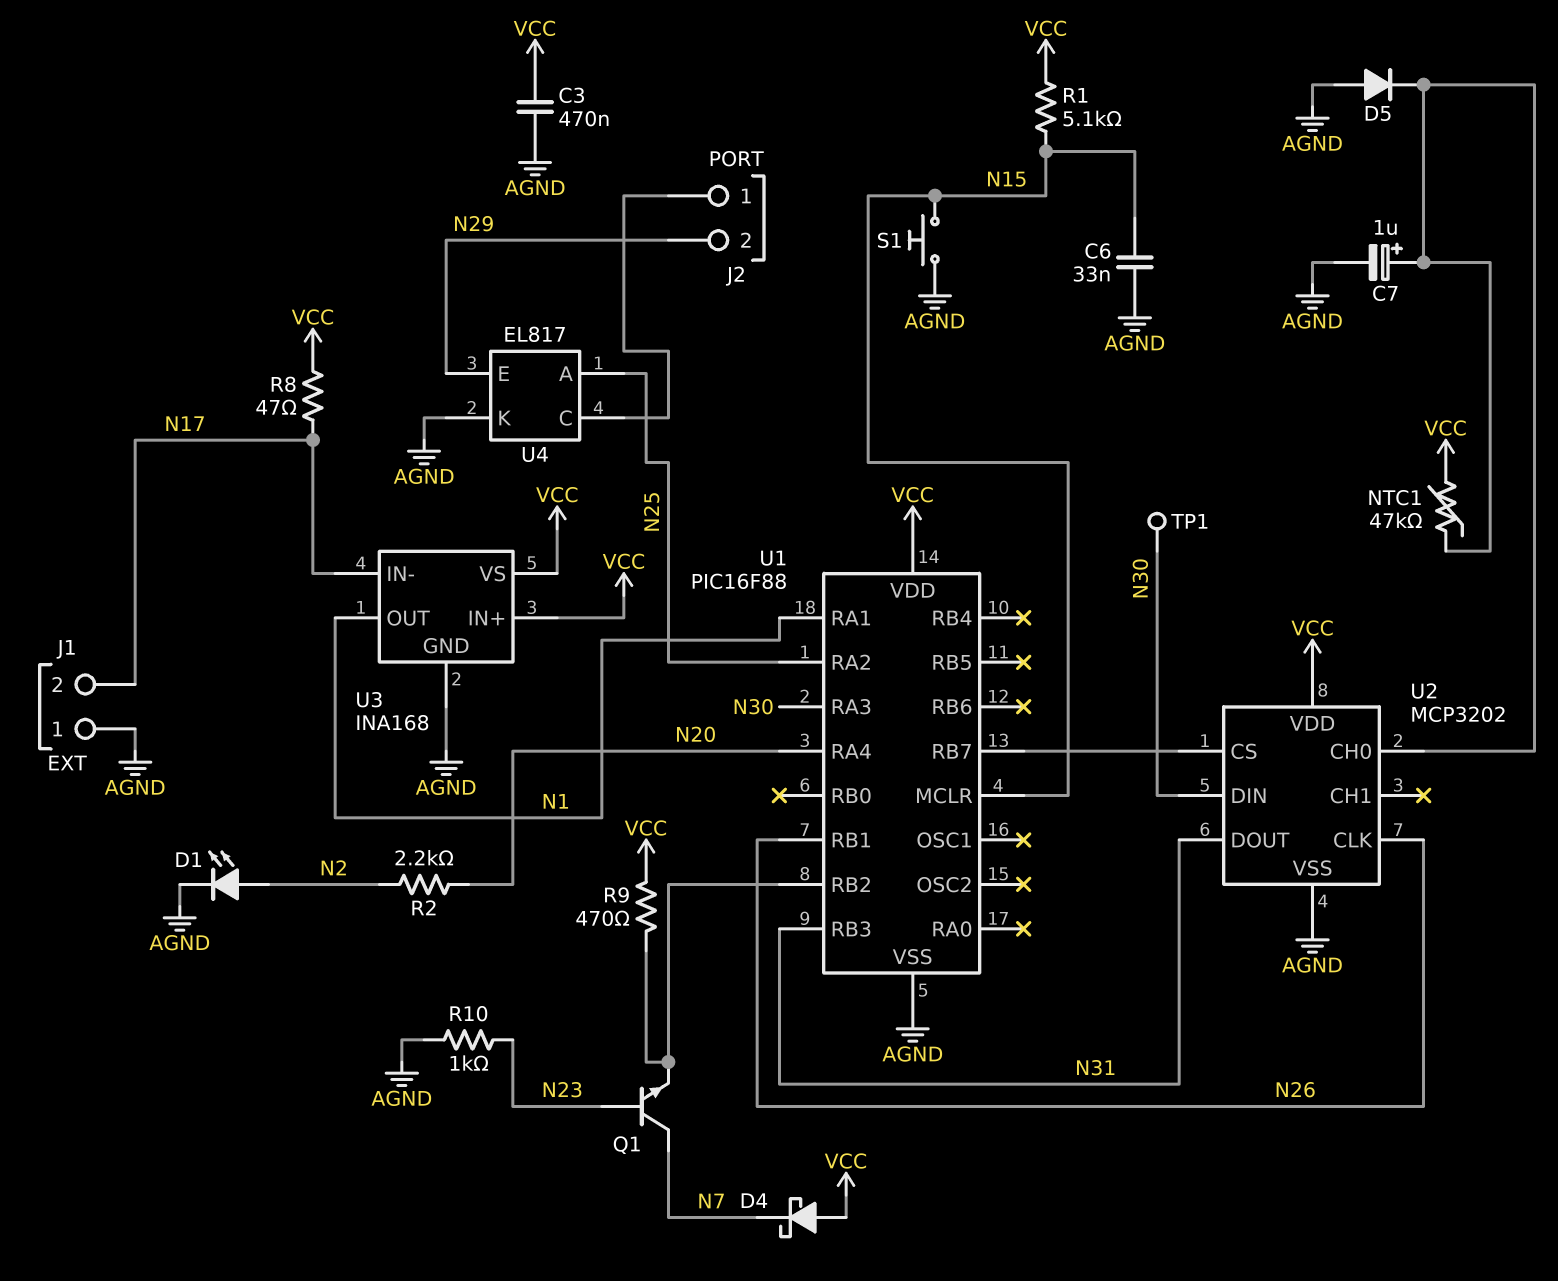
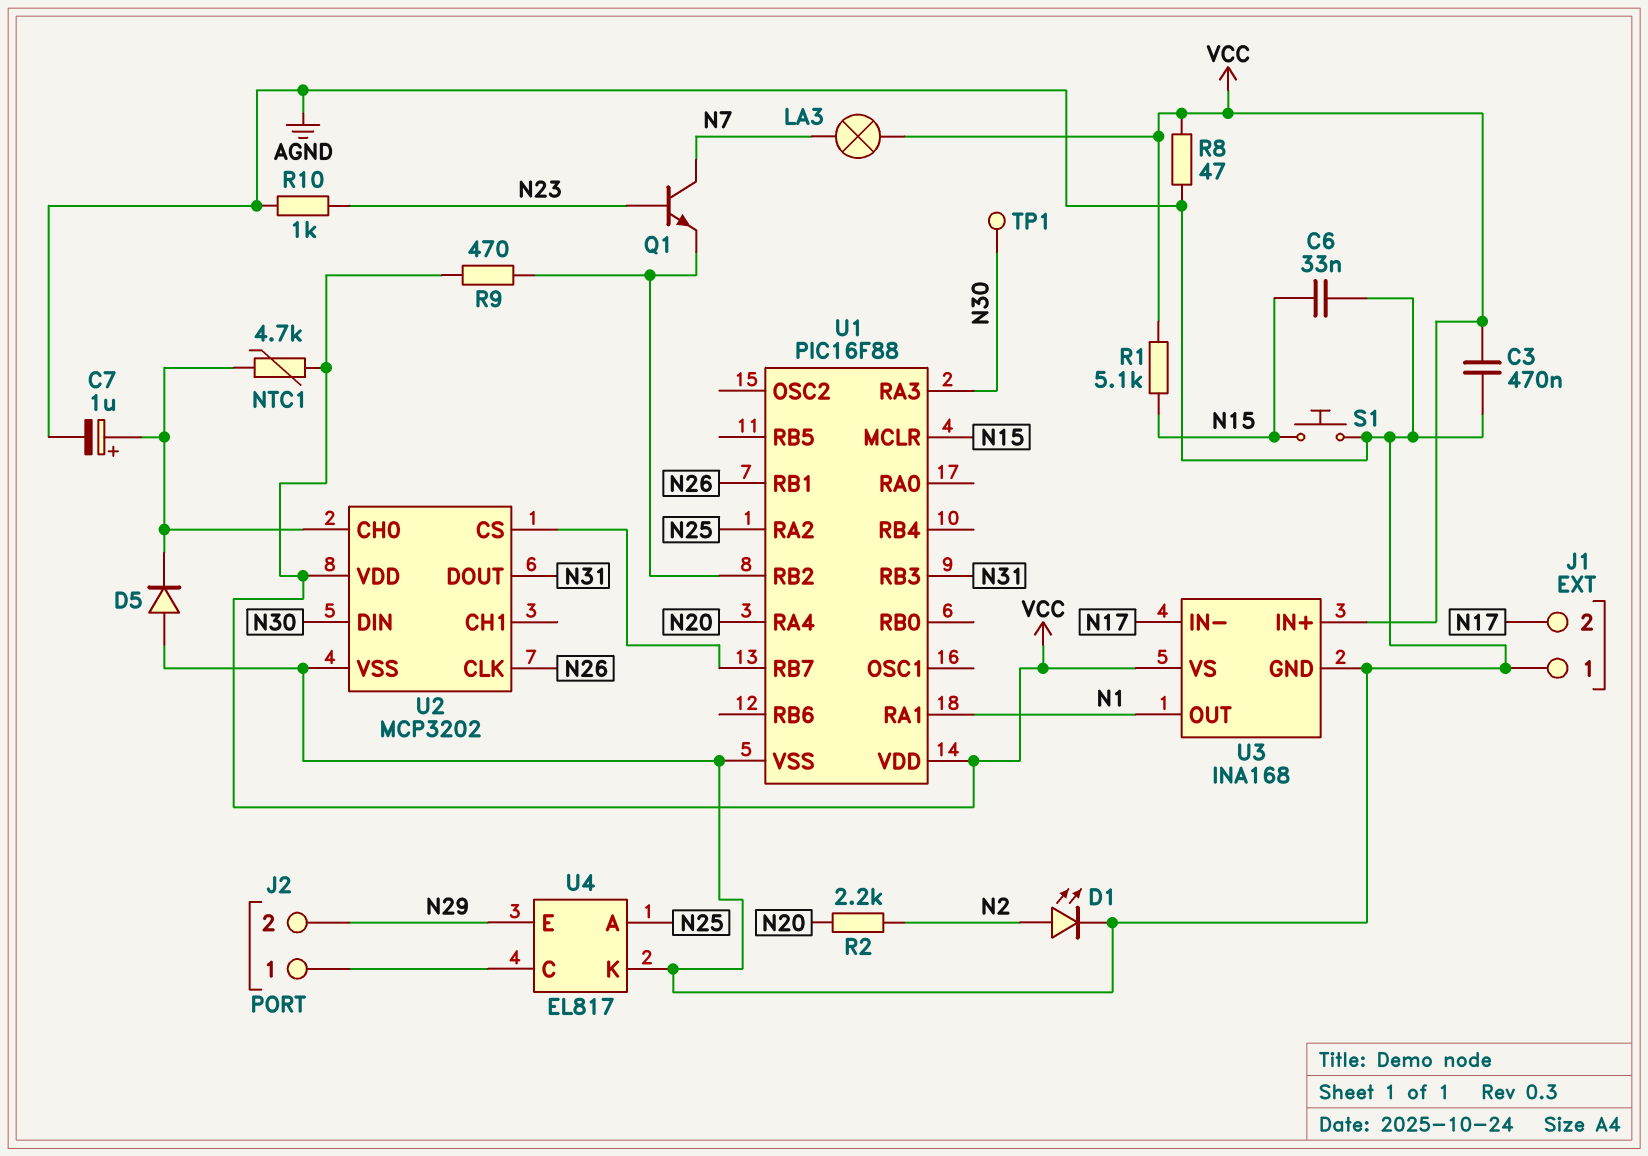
D4: schottky (A VCC, K N7) -> none
LA3: none -> lamp (N7, VCC)
NTC1: 47k (U2/CH0, VCC) -> 4.7k (U2/CH0, VCC)
R8: 47 (N17, VCC) -> 47 (AGND, VCC)

